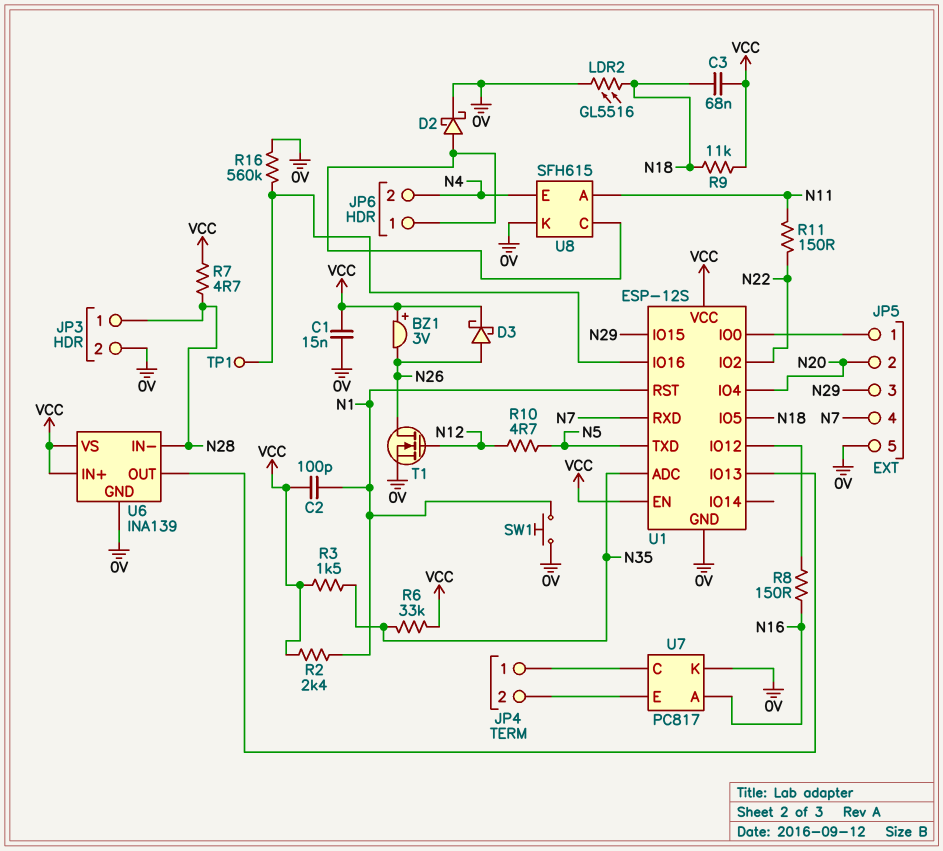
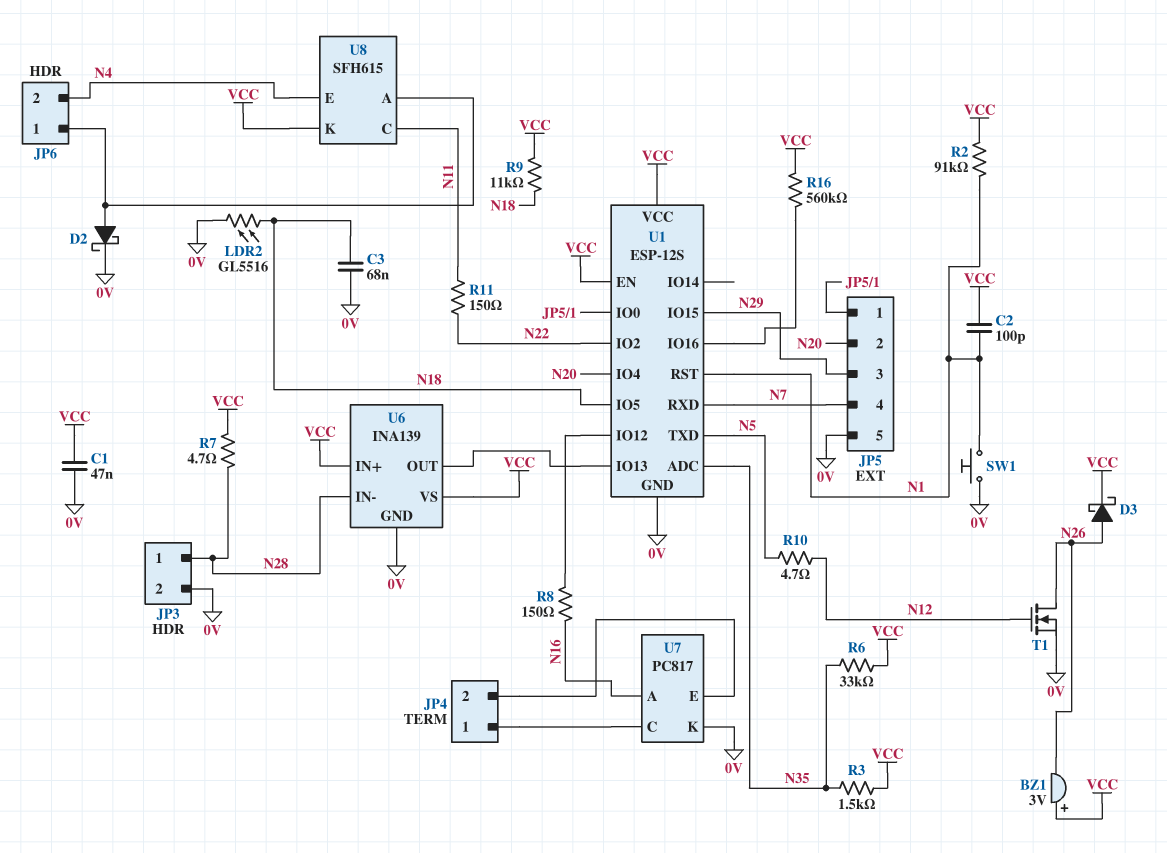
C1: 15nF (0V, VCC) -> 47nF (0V, VCC)
C3: 68nF (N18, VCC) -> 68nF (0V, N18)
R2: 2.4k (N1, VCC) -> 91k (N1, VCC)
R16: 560k (0V, U1/IO16) -> 560k (U1/IO16, VCC)
TP1: test point (U1/IO16) -> none
U8 pin A: N11 -> JP6/1
U8 pin C: JP6/1 -> N11
U8 pin K: 0V -> VCC

